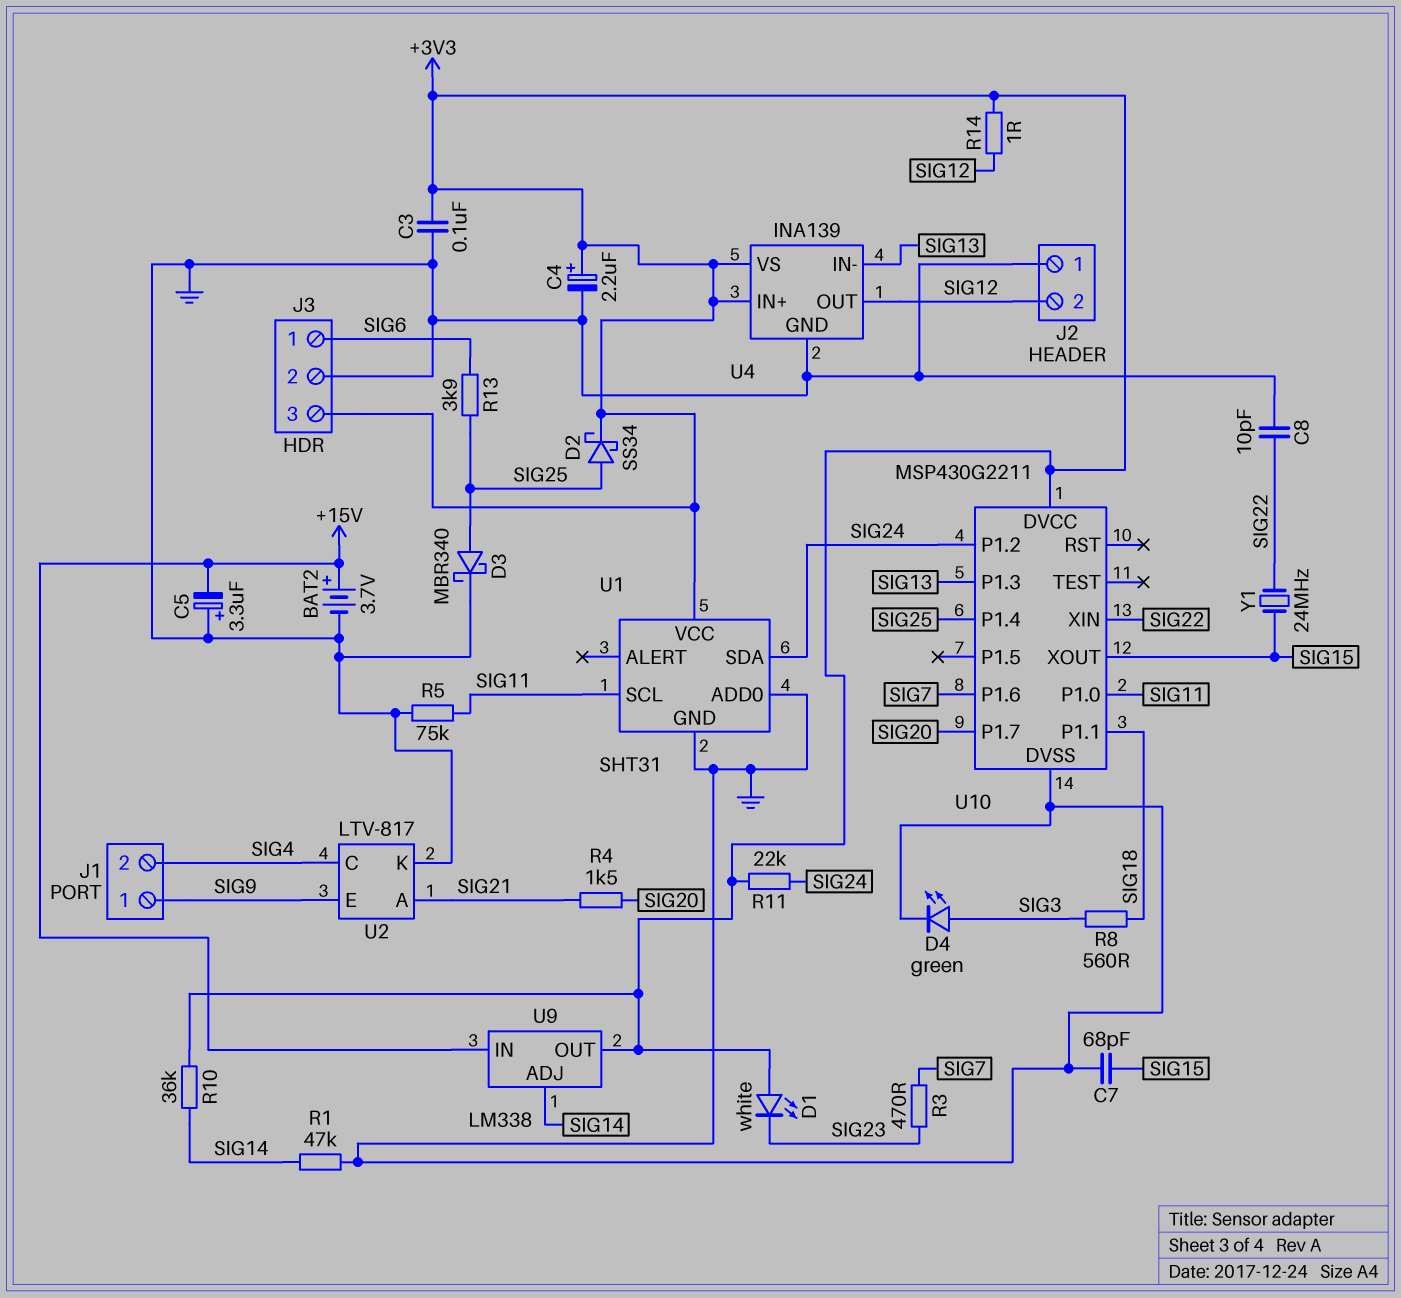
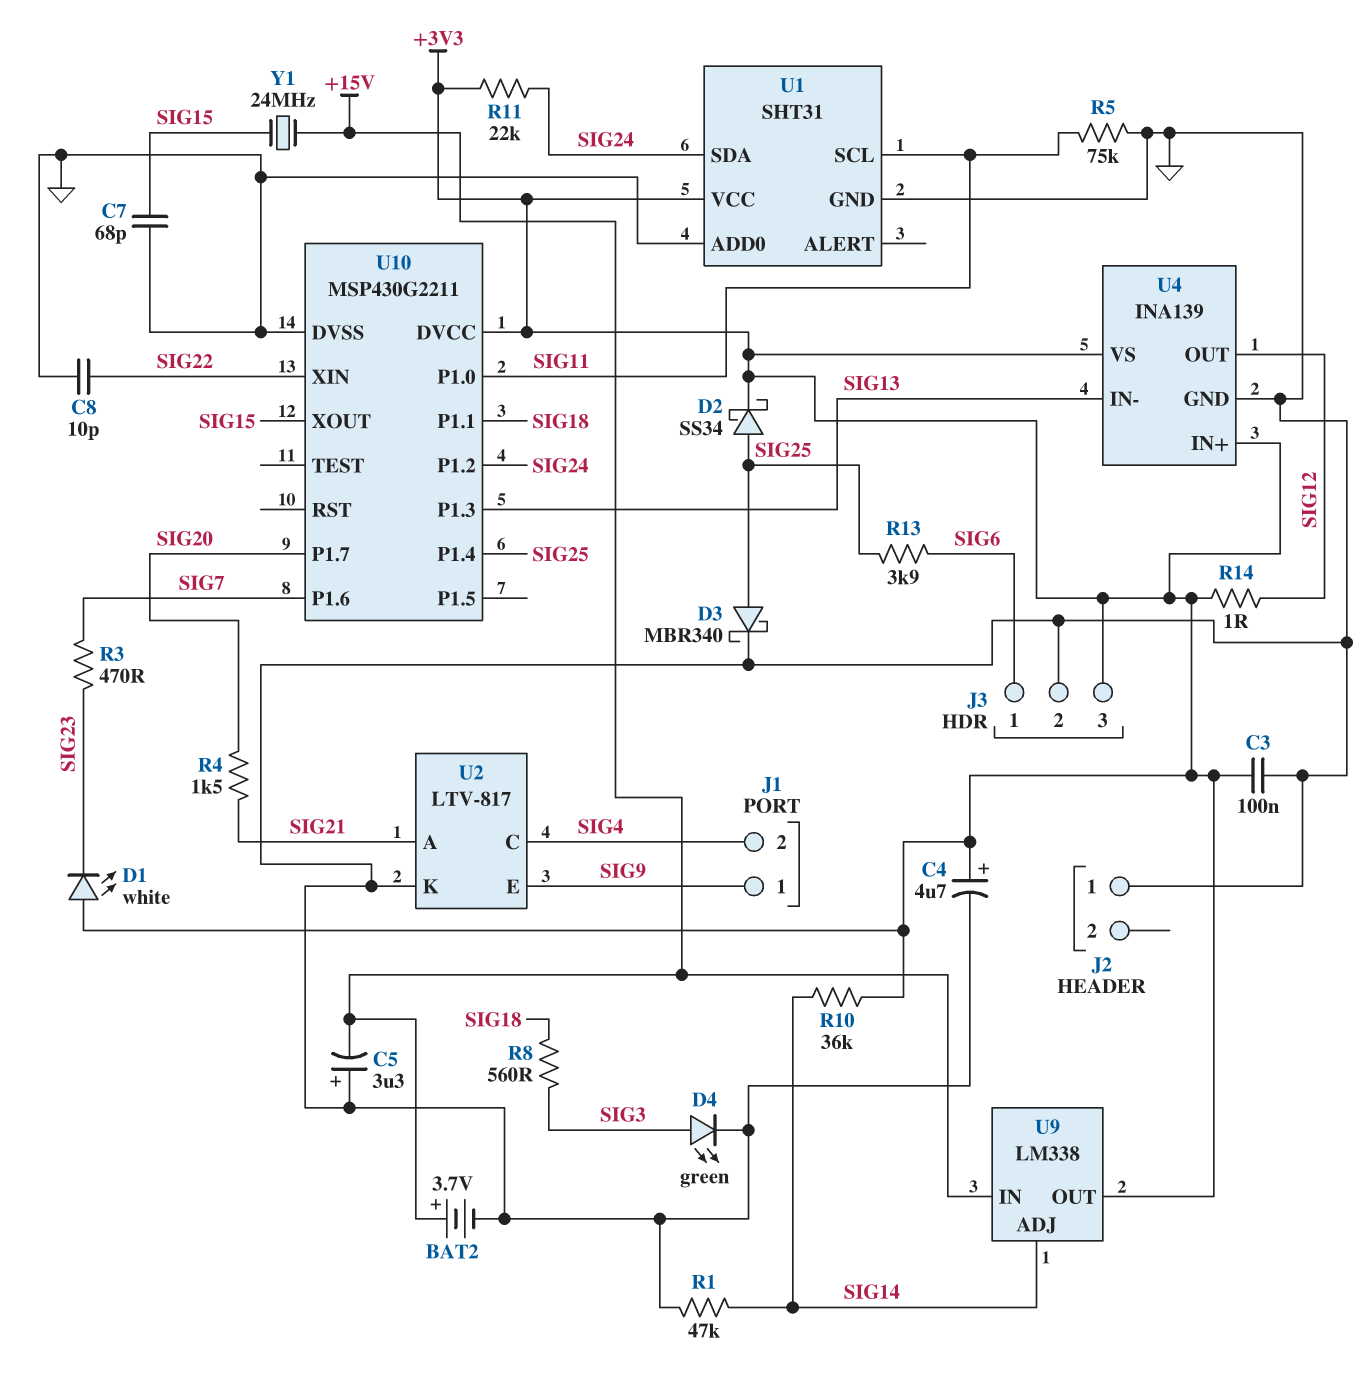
C4: 2.2uF (plus +3V3, minus GND) -> 4.7uF (plus +3V3, minus GND)
J2 pin 2: SIG12 -> none
Y1: 24MHz (SIG15, SIG22) -> 24MHz (+15V, SIG15)

